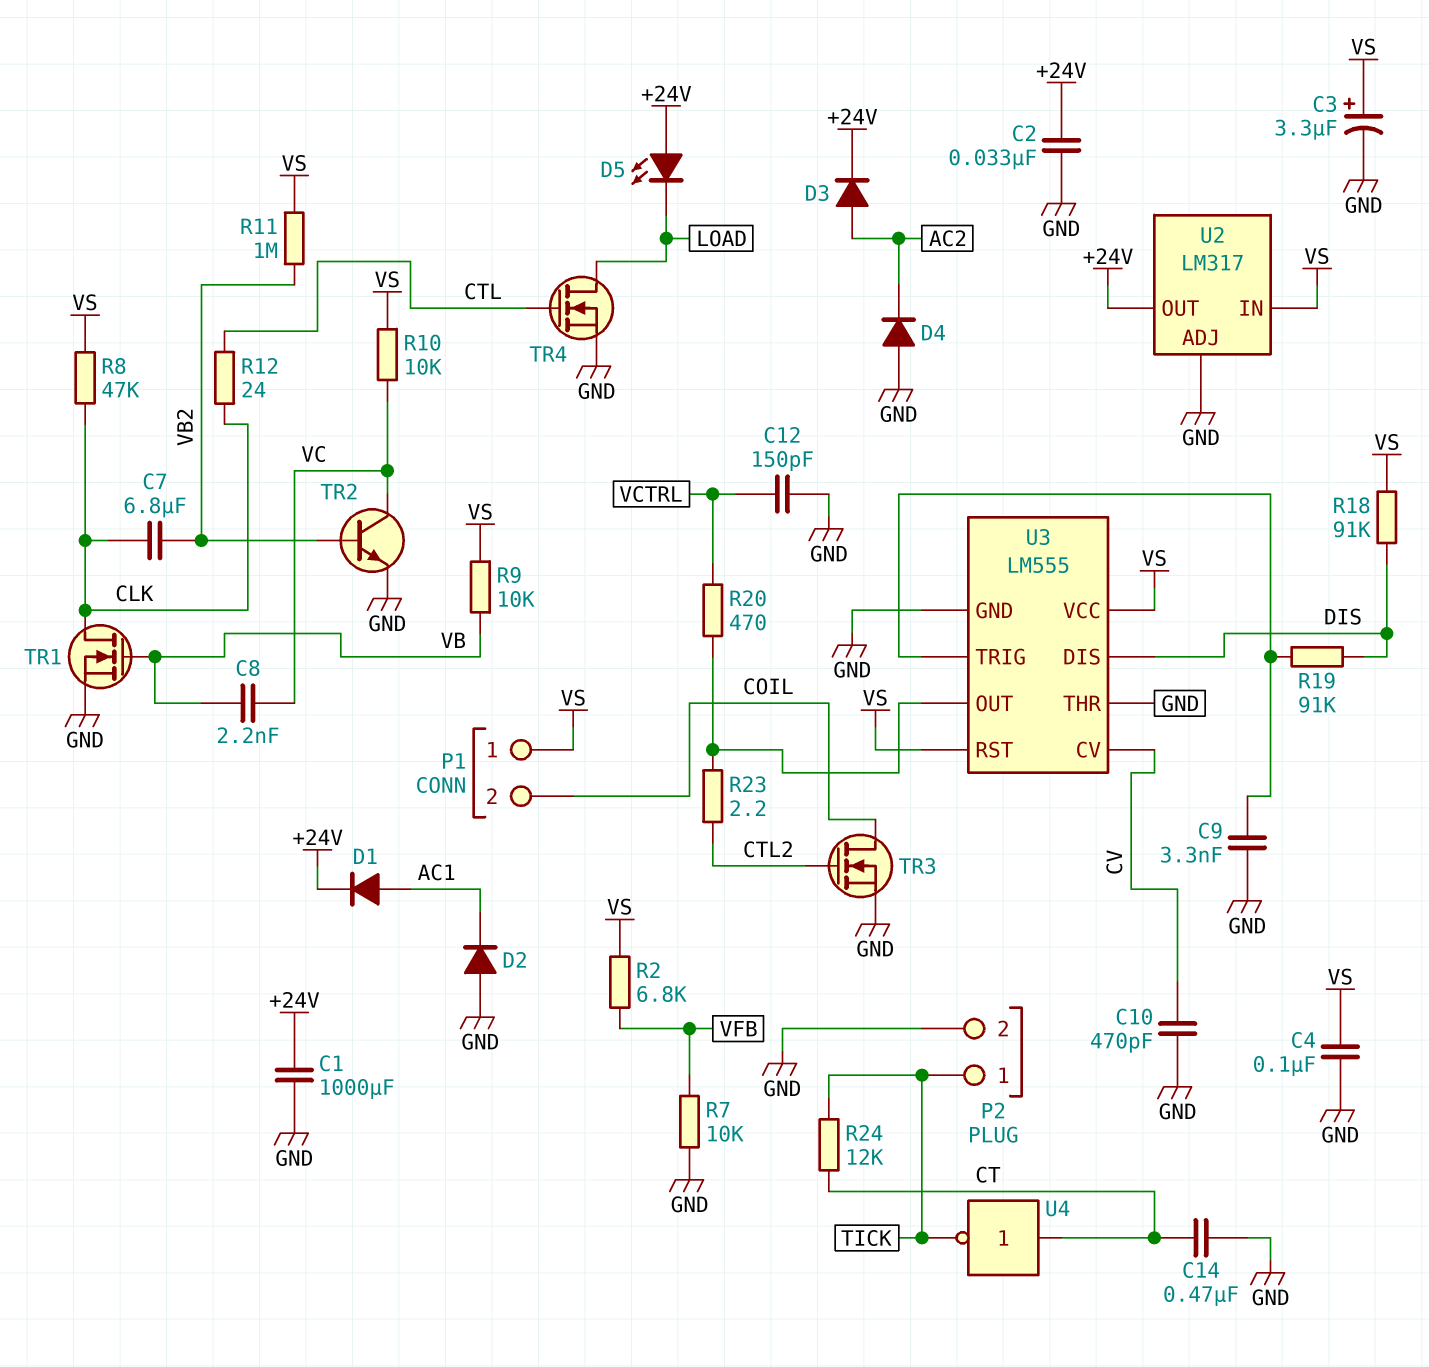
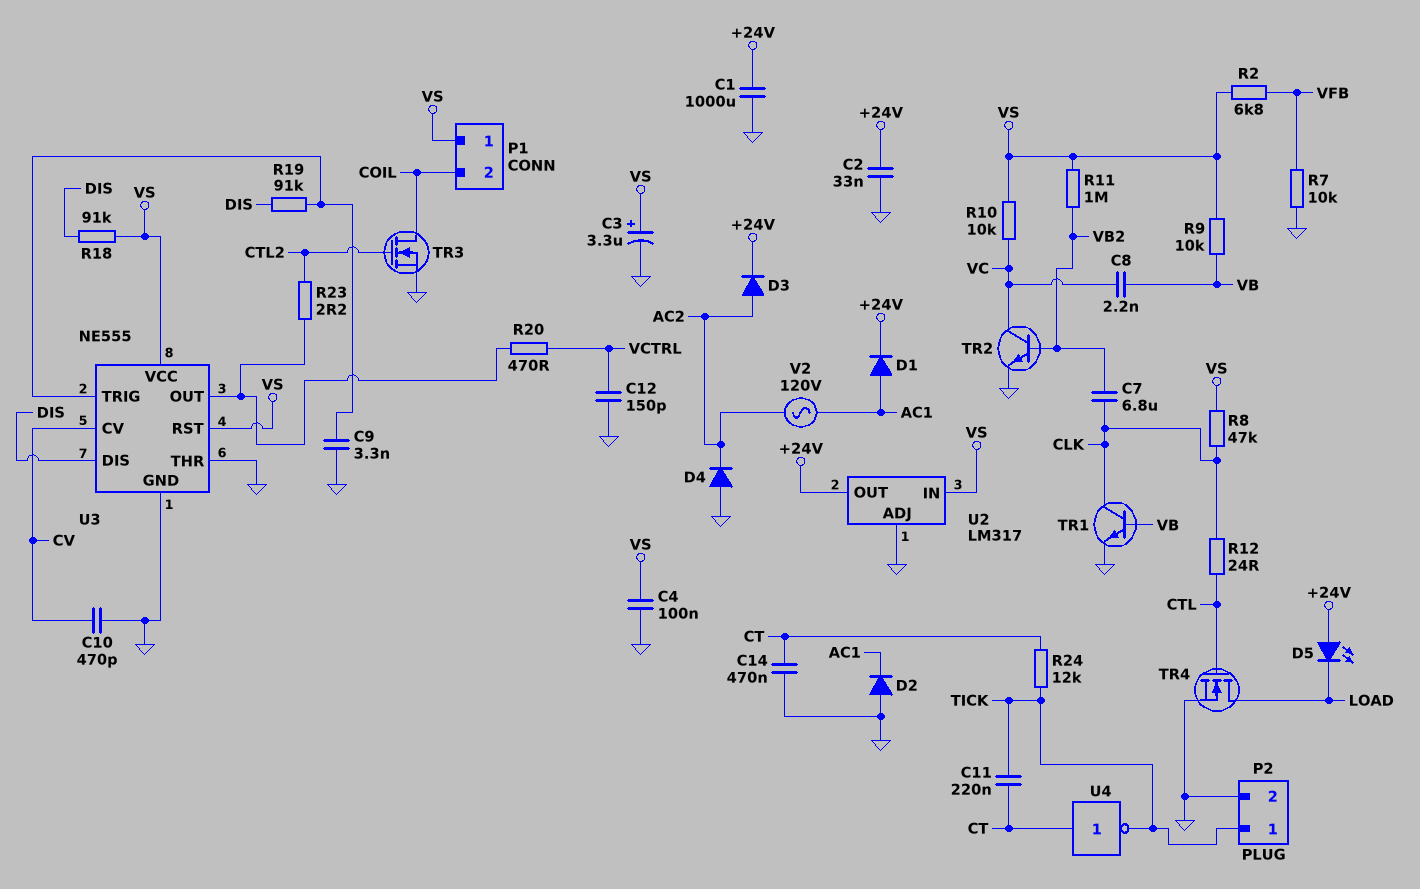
C11: none -> 220nF (CT, TICK)
TR1: NMOS (G VB, D CLK, S GND) -> NPN (B VB, C CLK, E GND)
U3: LM555 -> NE555
V2: none -> AC 120V (AC1, AC2)

